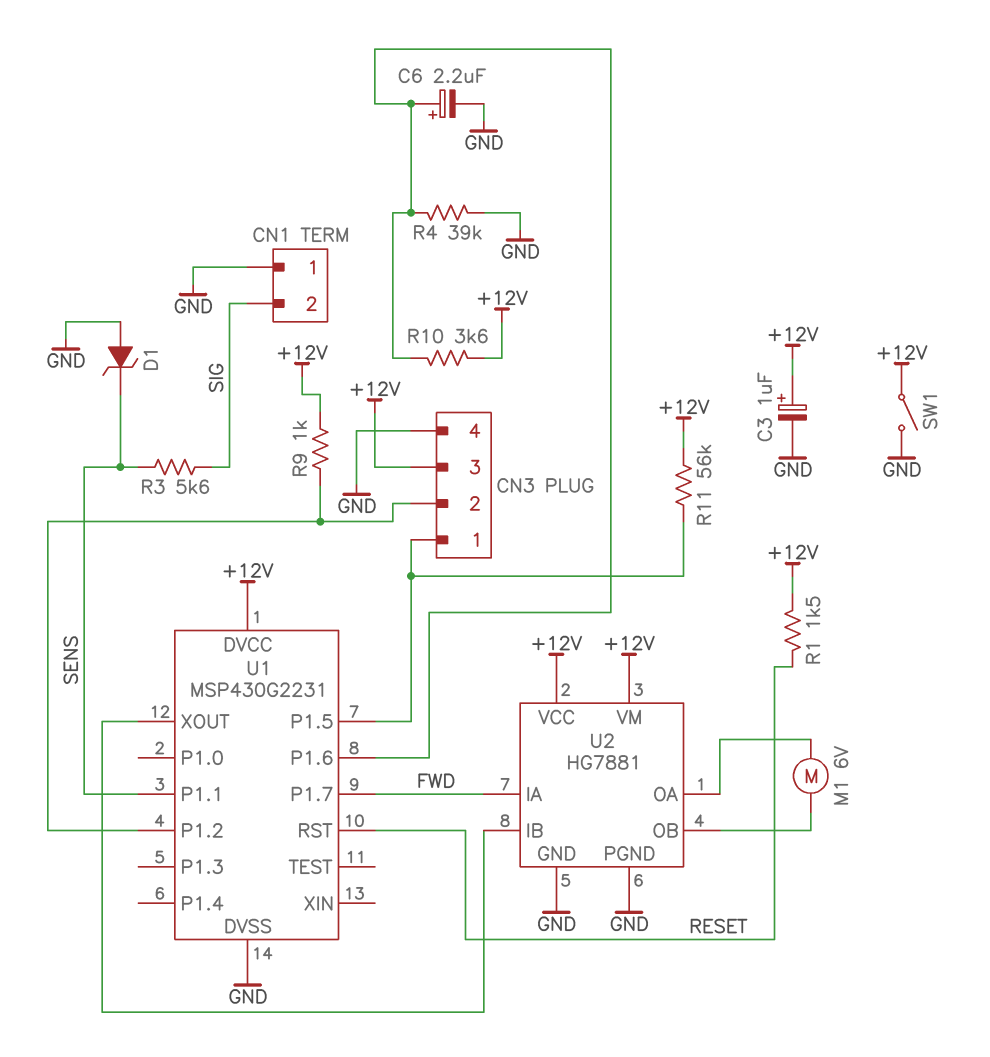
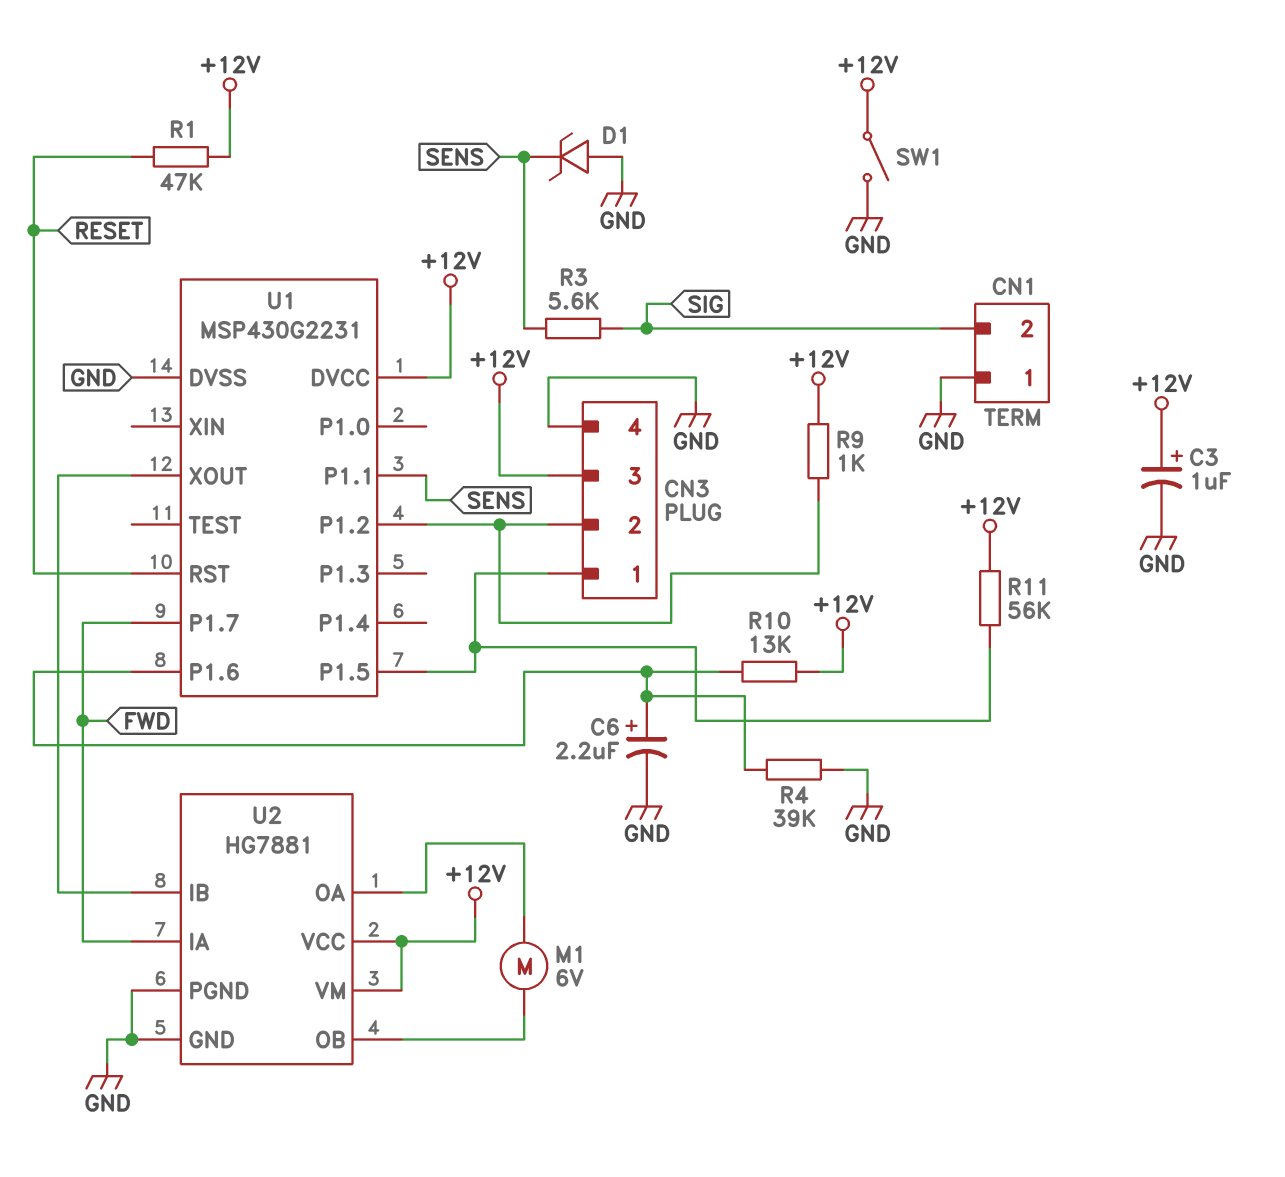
R1: 1.5k (+12V, RESET) -> 47k (+12V, RESET)
R10: 3.6k (+12V, U1/P1.6) -> 13k (+12V, U1/P1.6)

